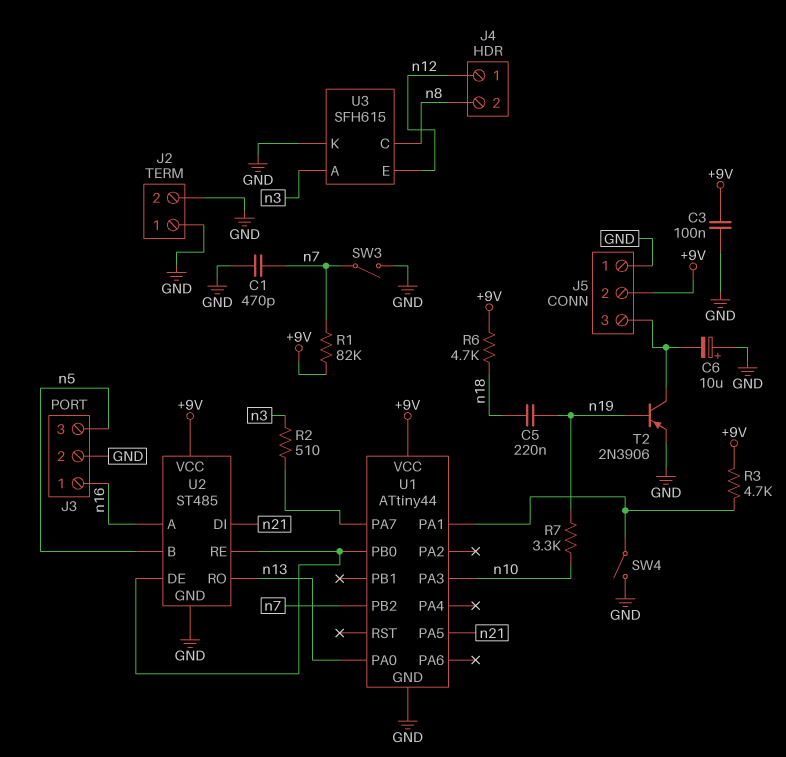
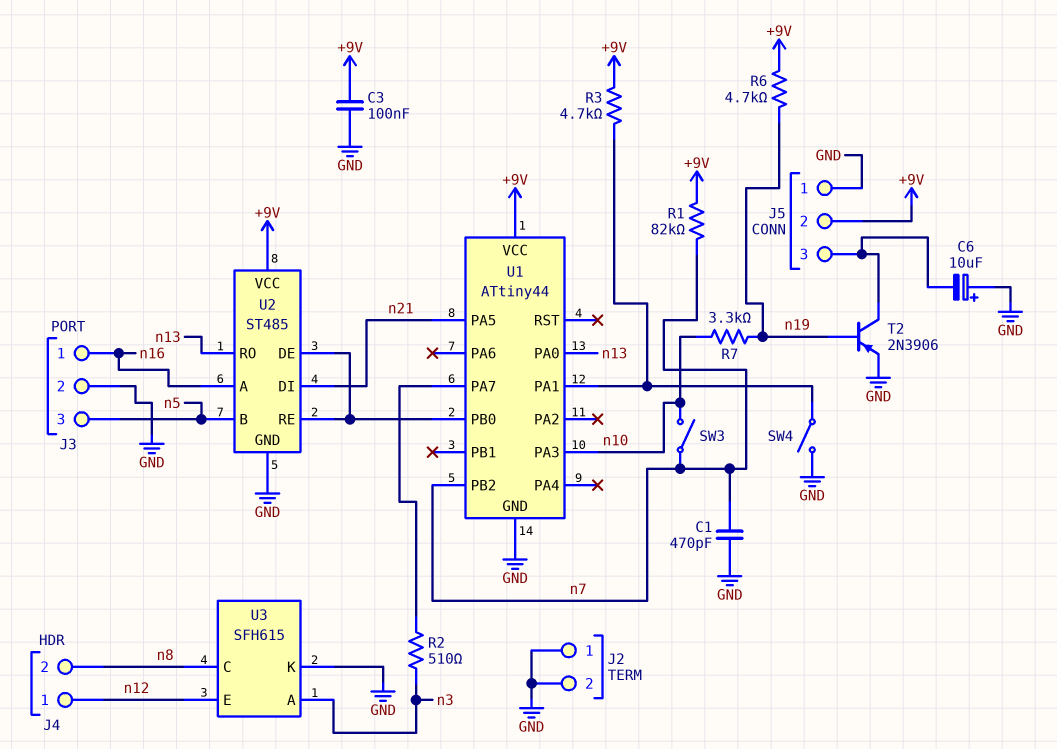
C5: 220nF (n18, n19) -> none
R6: 4.7k (+9V, n18) -> 4.7k (+9V, n19)
SW3: switch (GND, n7) -> switch (n7, n10)

